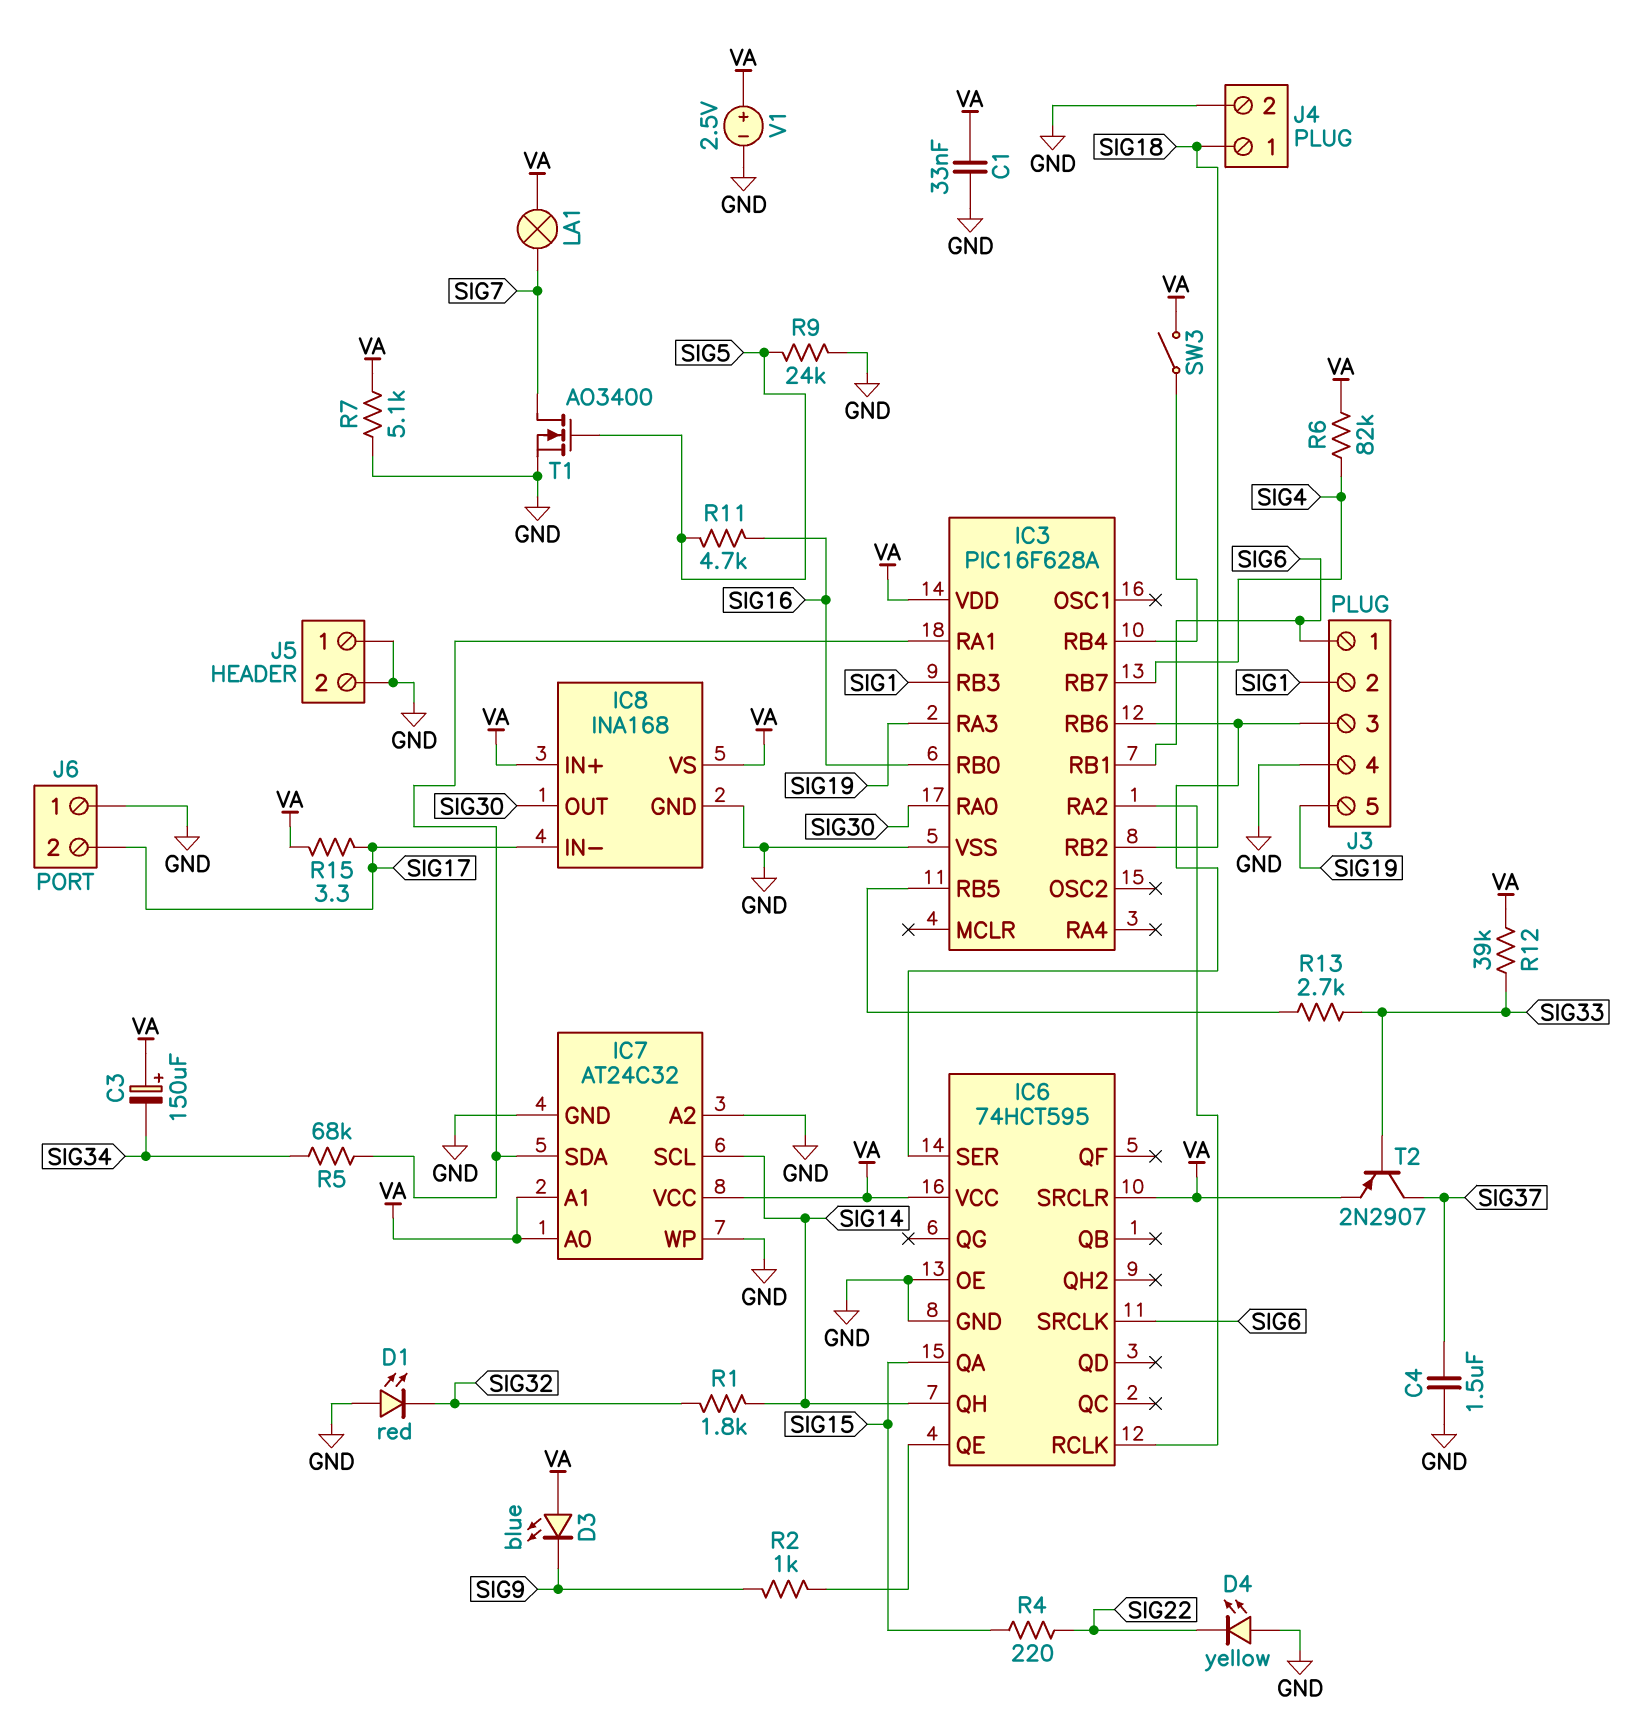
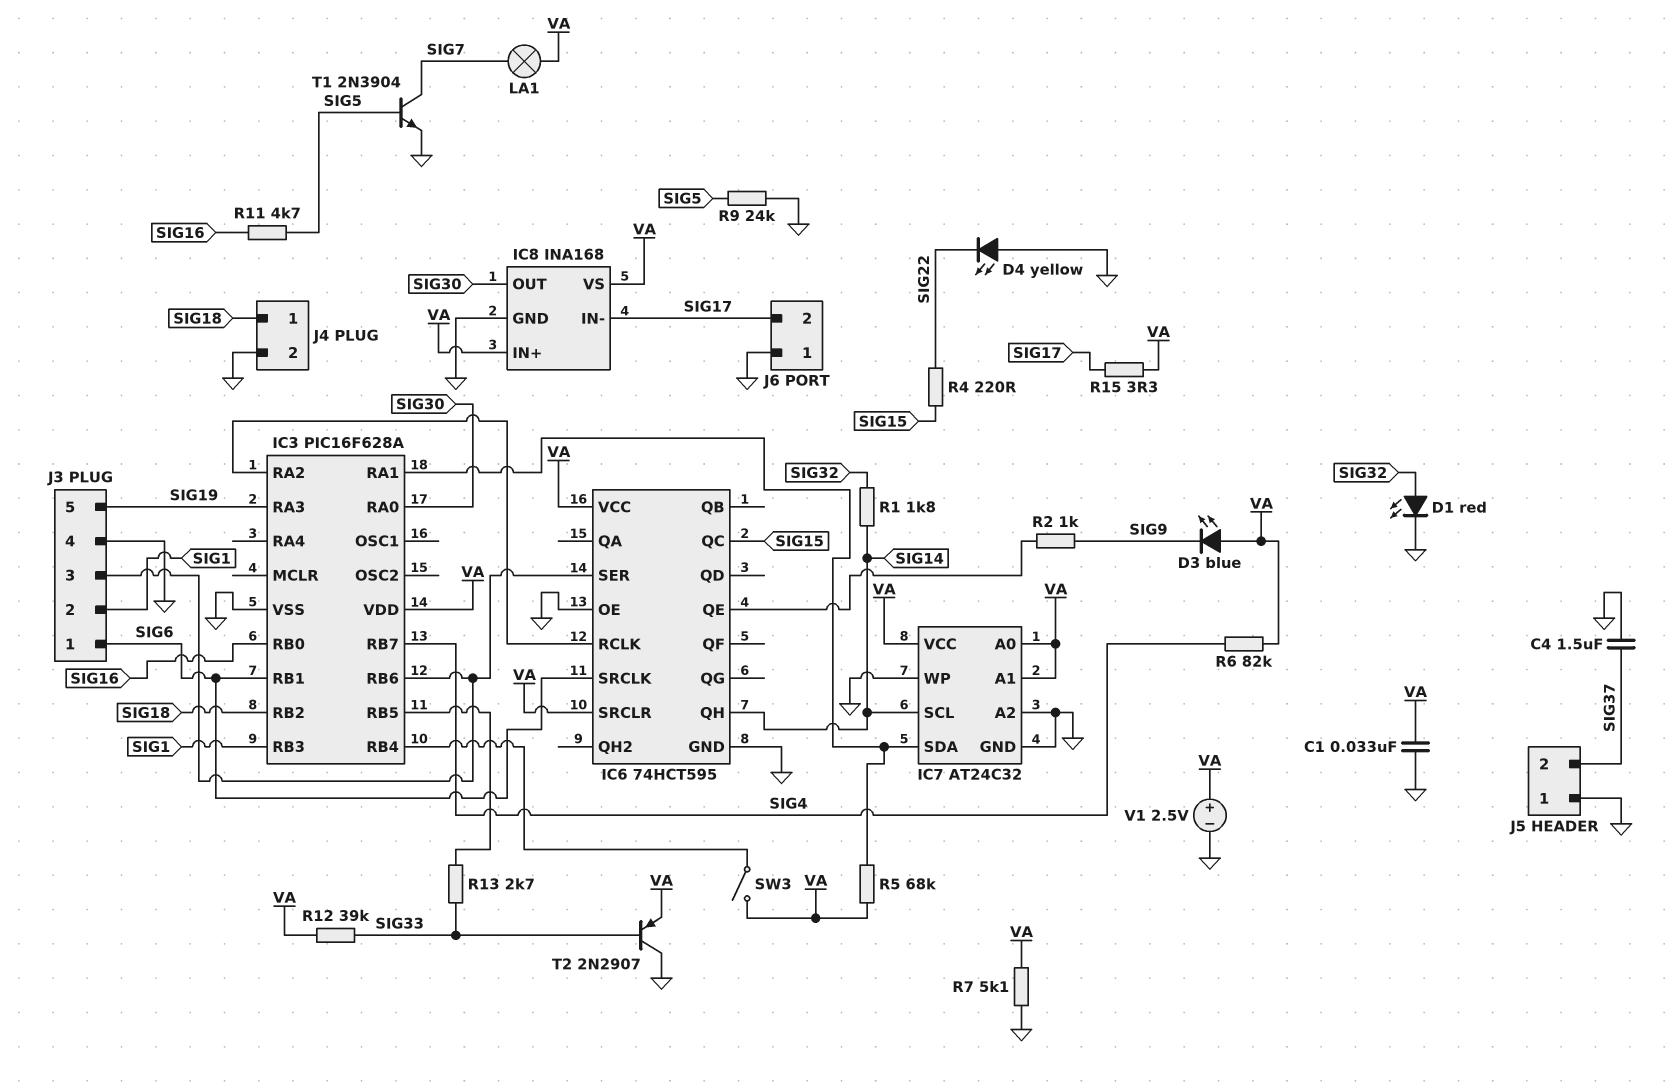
C3: 150uF (plus VA, minus SIG34) -> none
D1: LED red (A GND, K SIG32) -> LED red (A SIG32, K GND)
IC6 pin QA: SIG15 -> none
IC6 pin QC: none -> SIG15
J5 pin 2: GND -> SIG37
R5: 68k (IC3/RA1, SIG34) -> 68k (IC3/RA1, VA)
T1: NMOS AO3400 (G SIG5, D SIG7, S GND) -> NPN 2N3904 (B SIG5, C SIG7, E GND)
T2: PNP 2N2907 (B SIG33, C SIG37, E VA) -> PNP 2N2907 (B SIG33, C GND, E VA)

